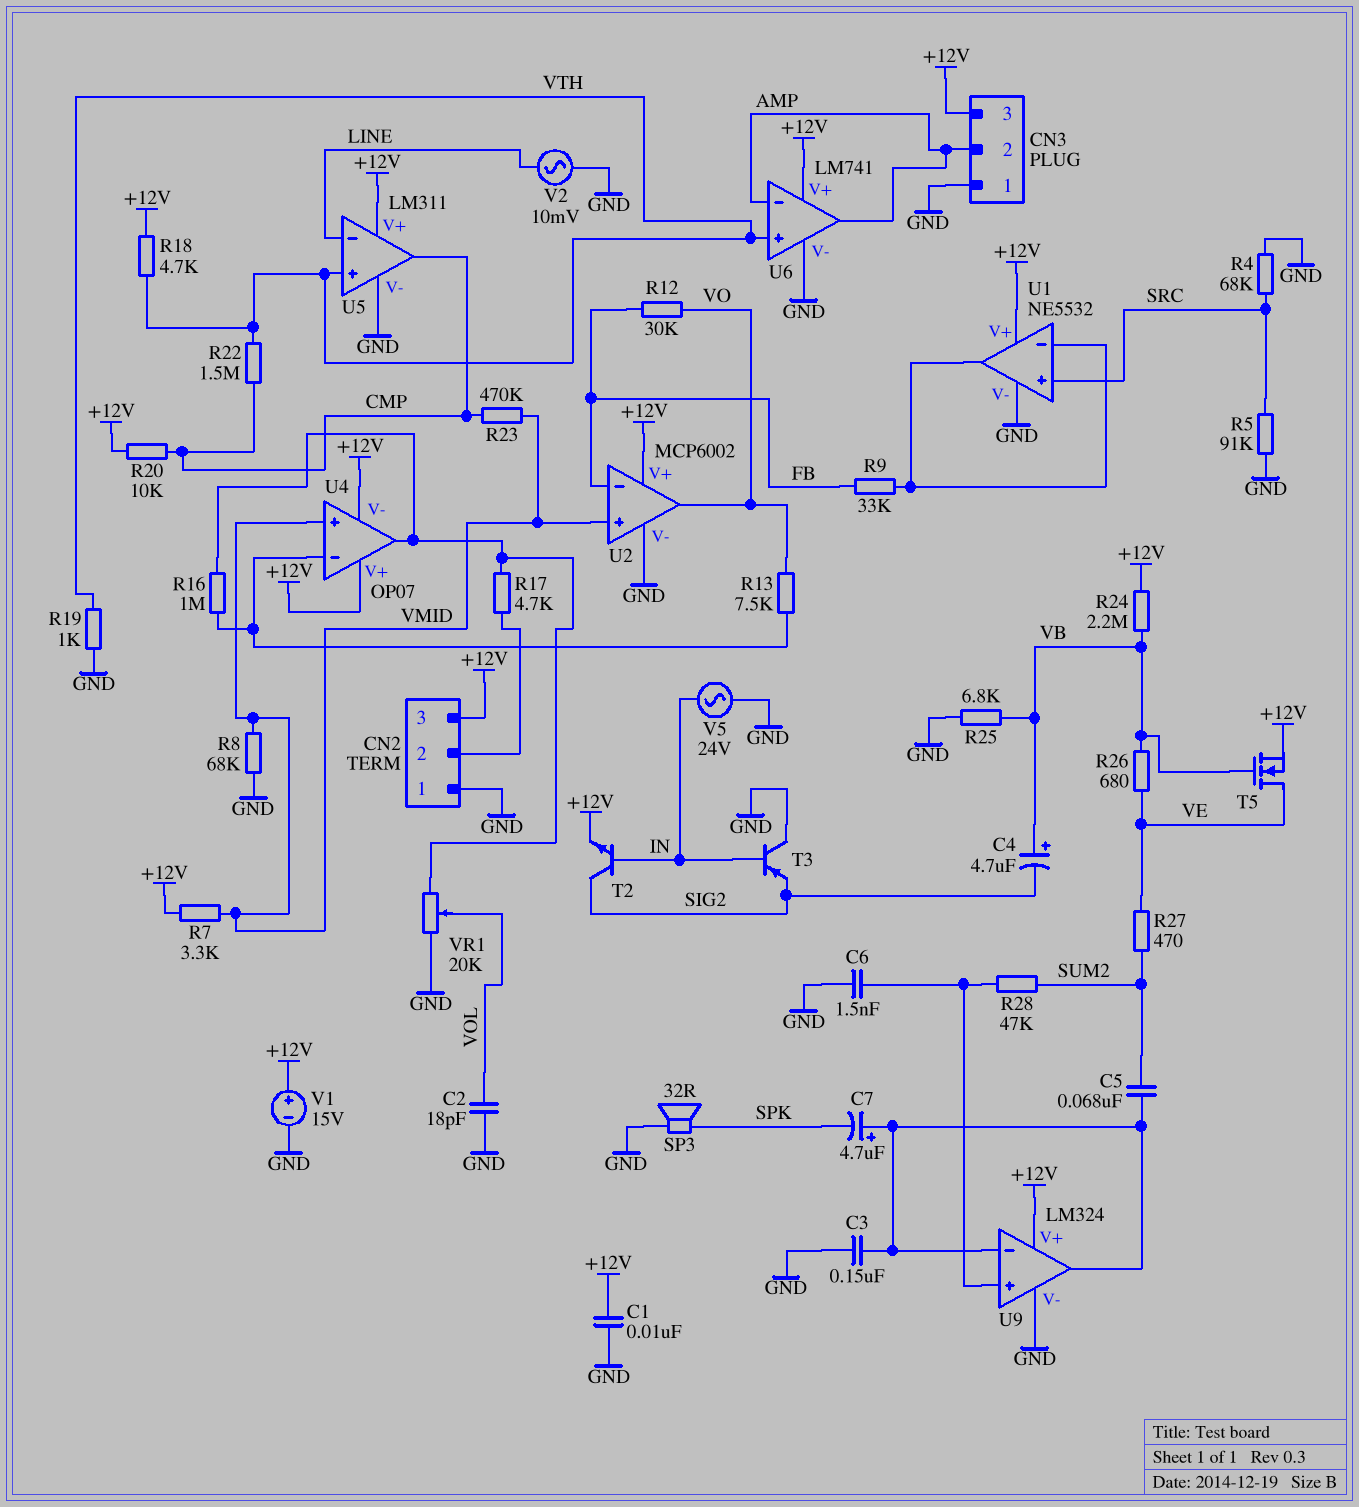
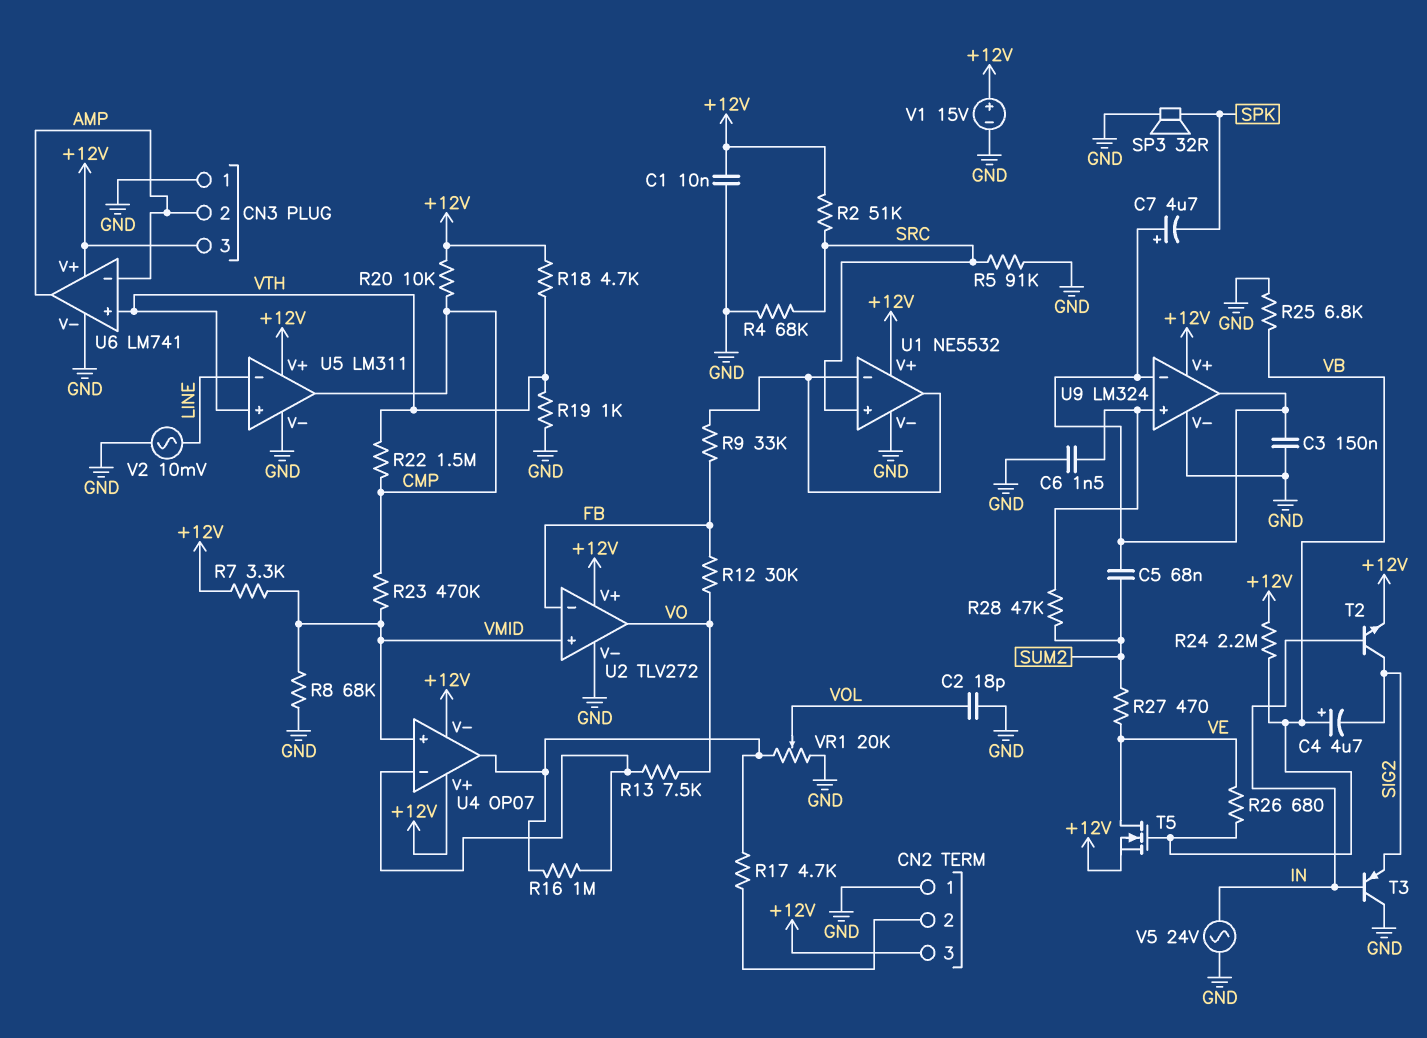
R2: none -> 51k (+12V, SRC)
U2: MCP6002 -> TLV272

